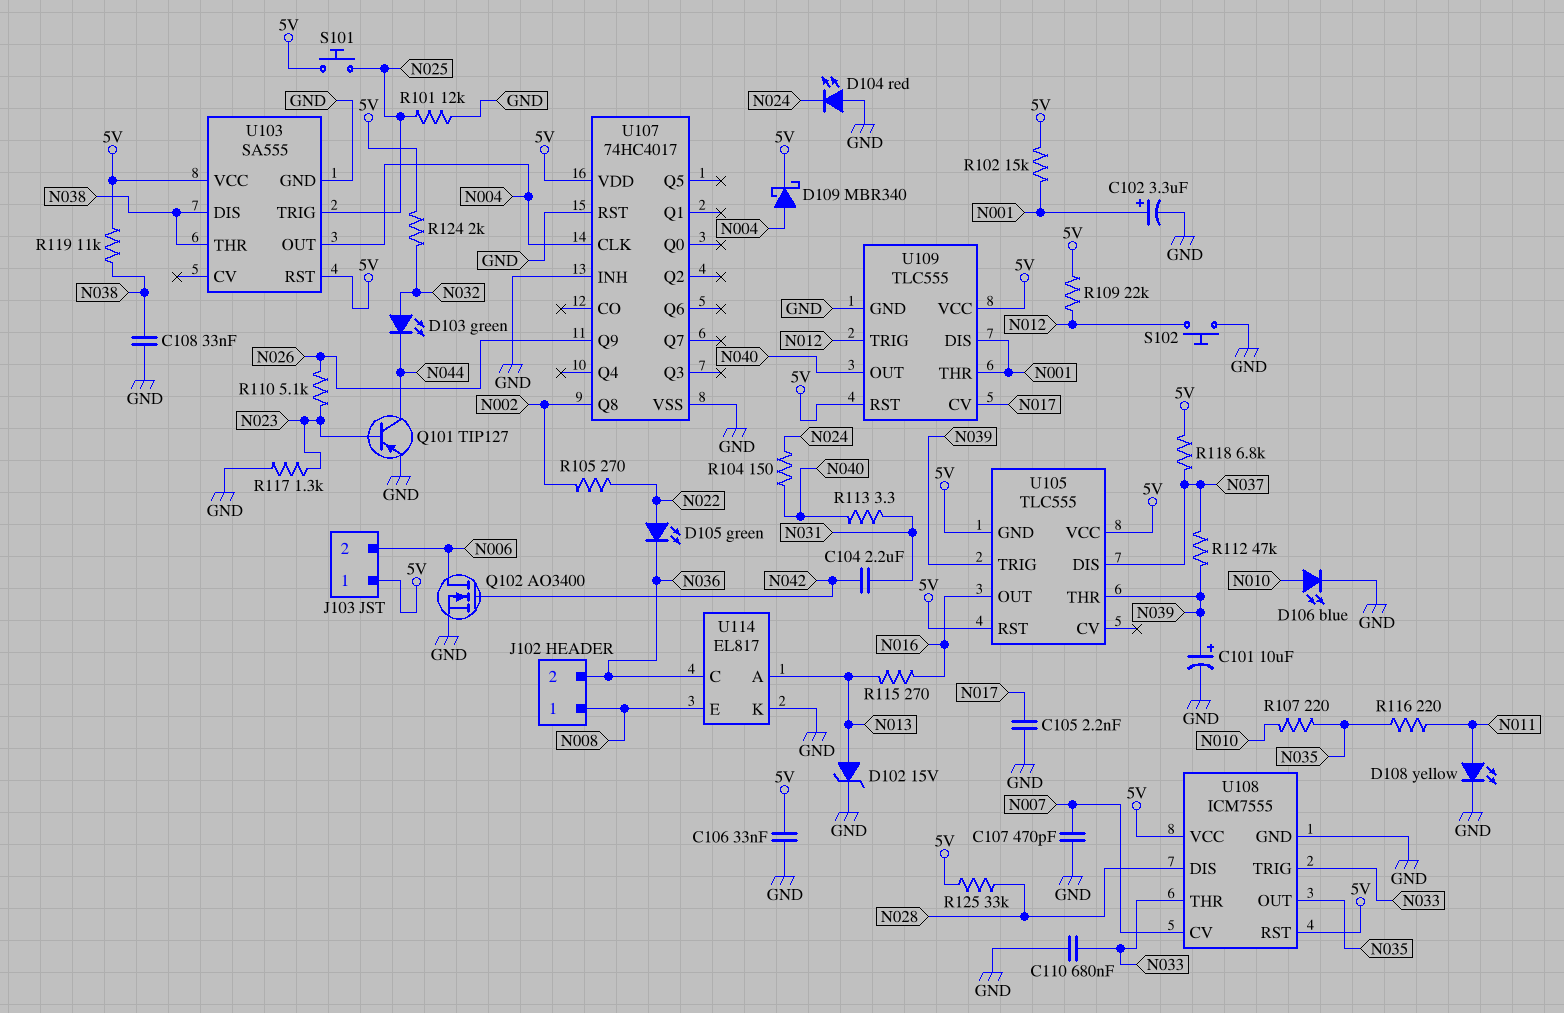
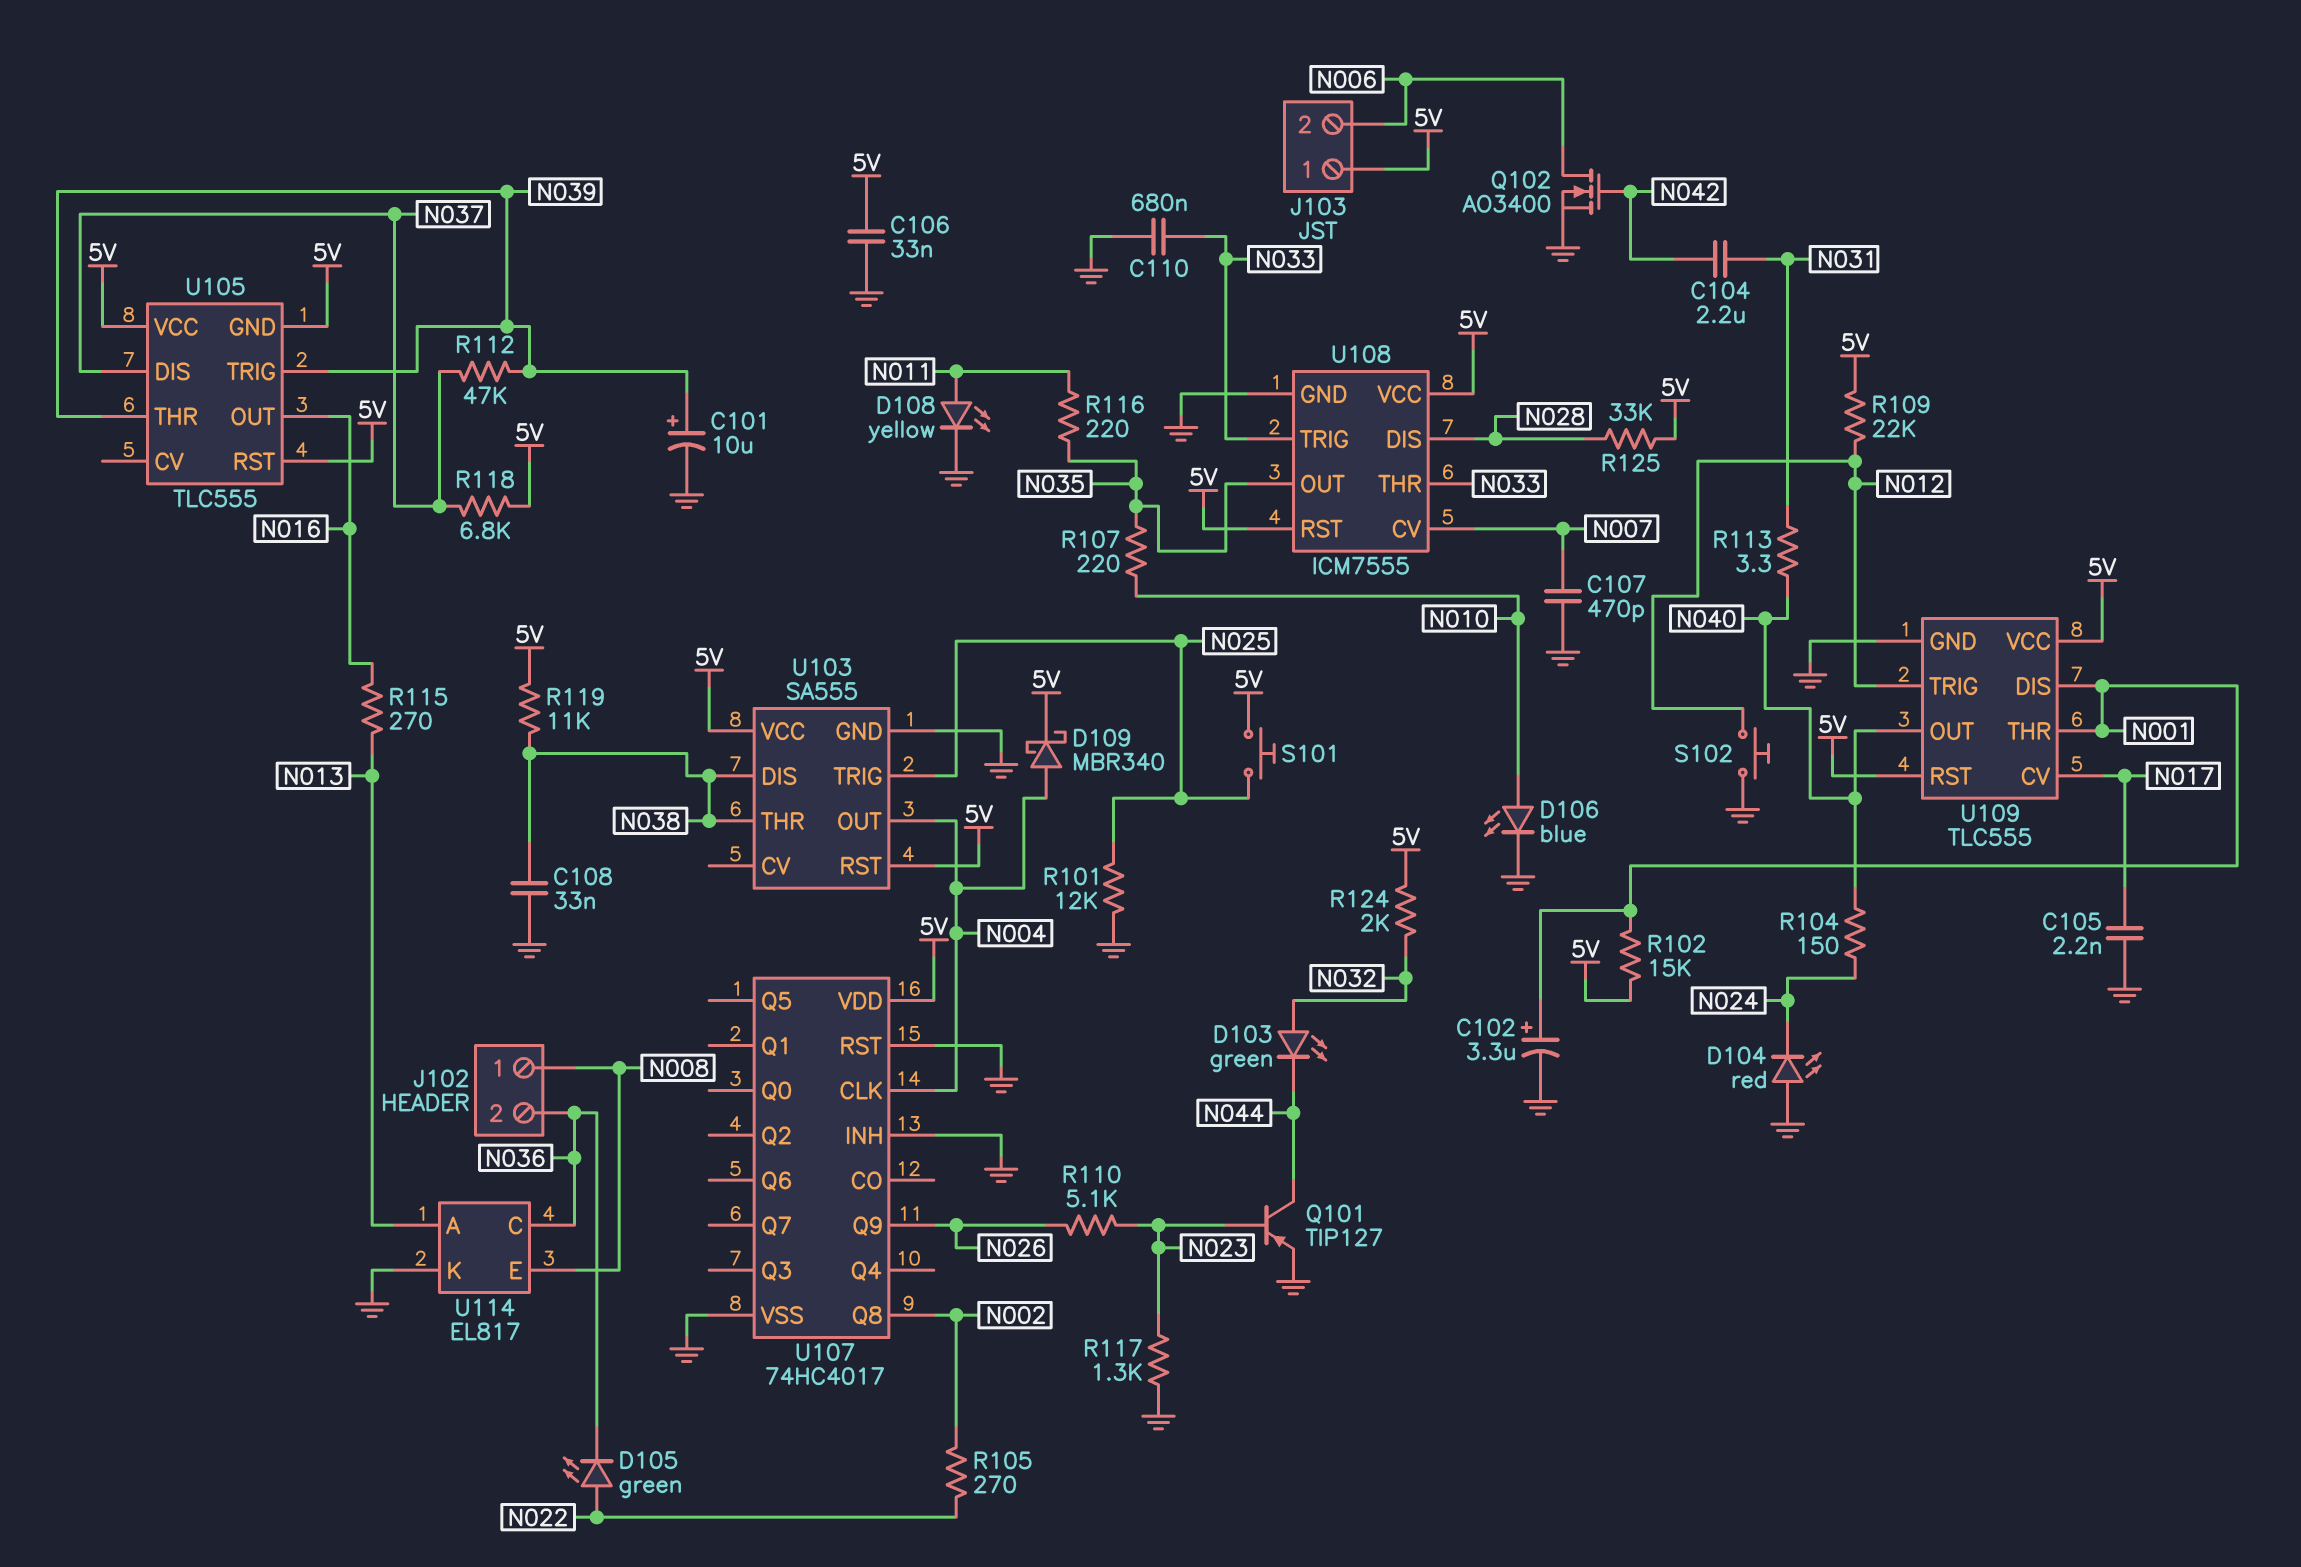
D102: zener 15V (A N013, K GND) -> none

